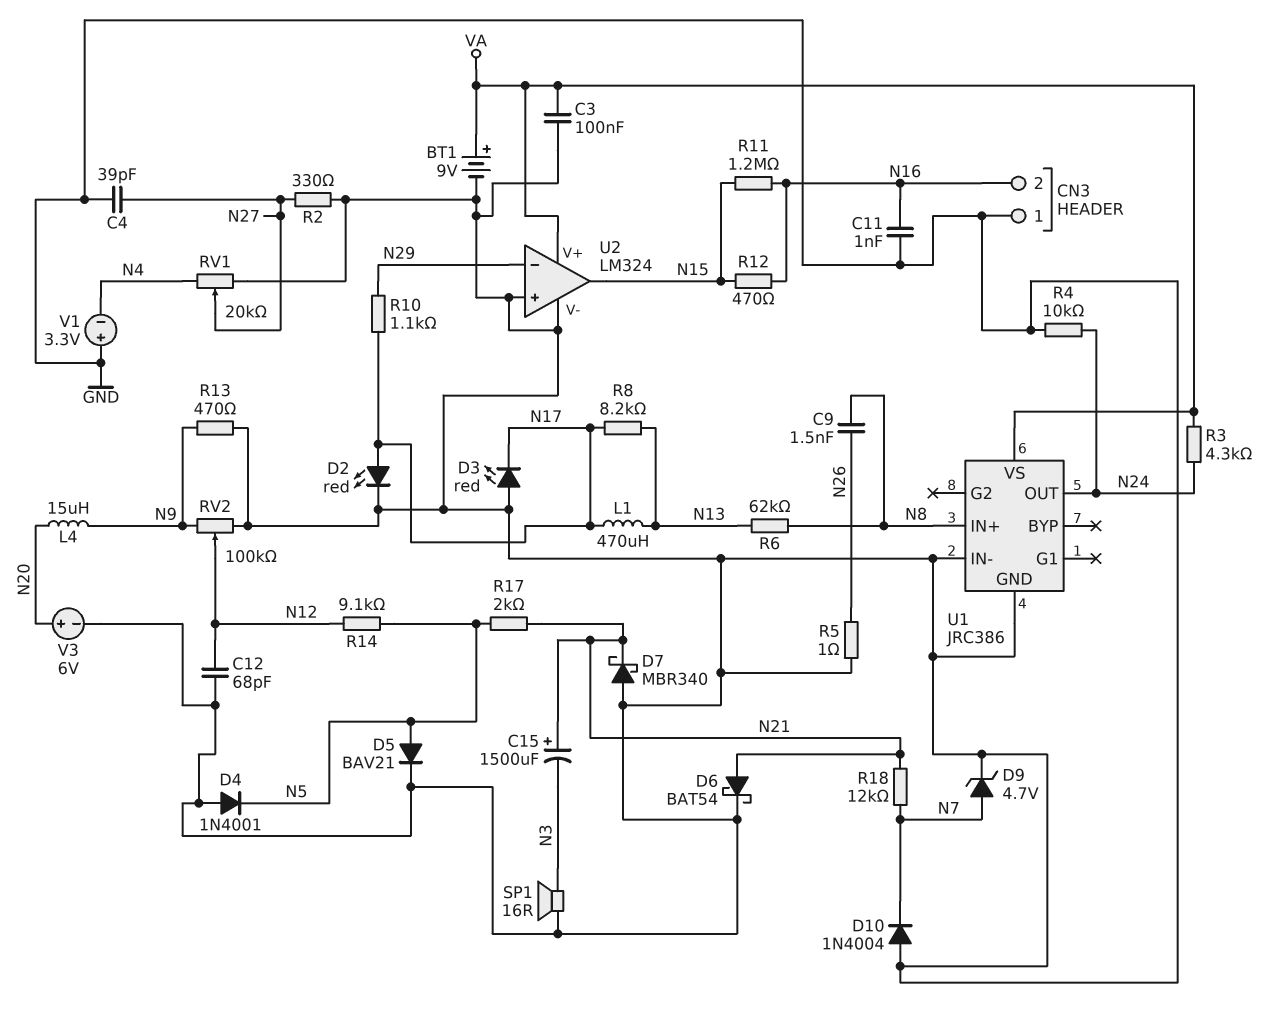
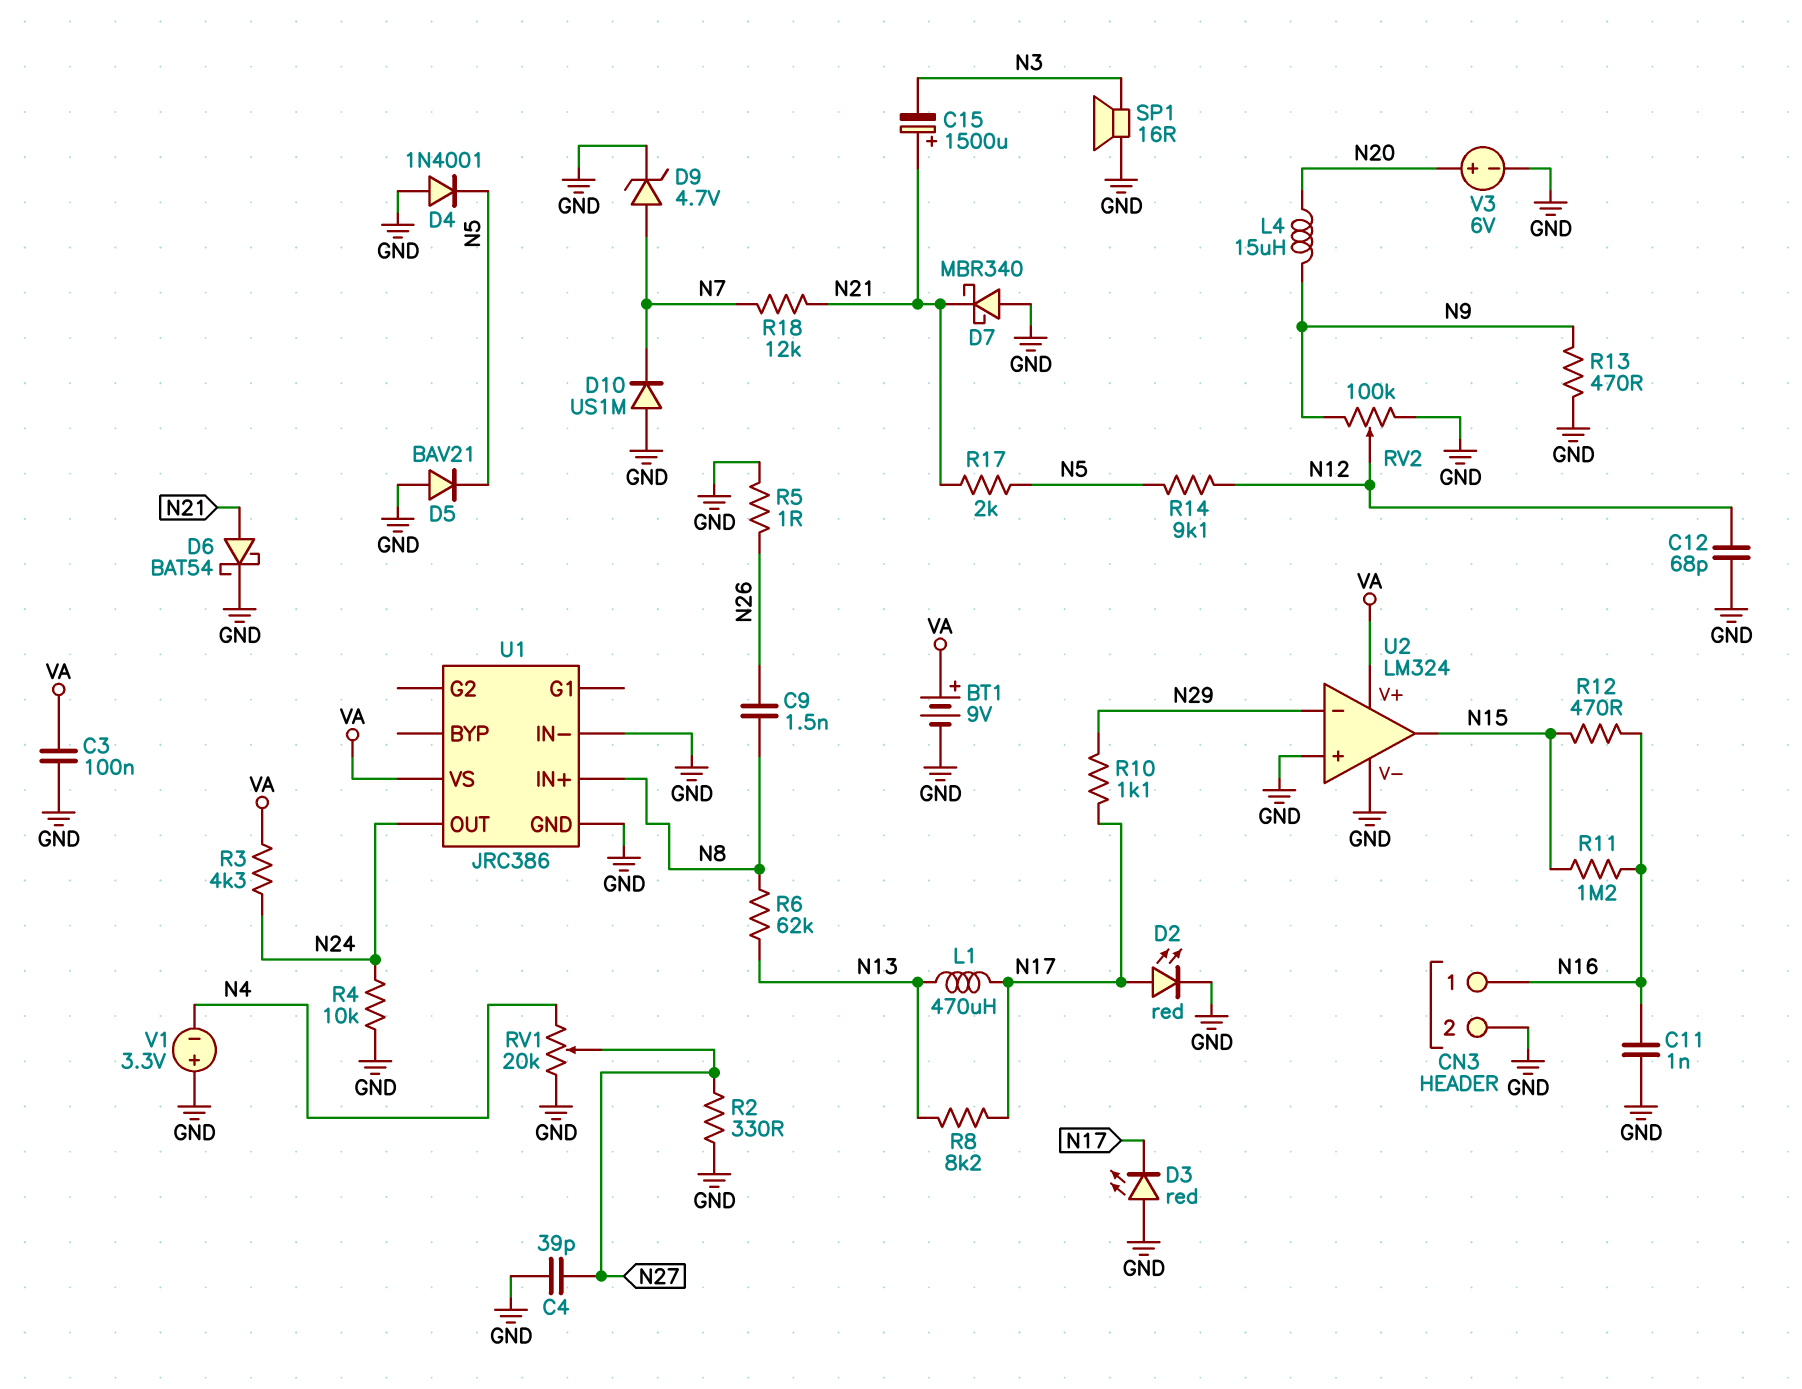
CN3 pin 1: GND -> N16
CN3 pin 2: N16 -> GND
D5: diode BAV21 (A N5, K GND) -> diode BAV21 (A GND, K N5)
D10: diode 1N4004 (A GND, K N7) -> diode US1M (A GND, K N7)

